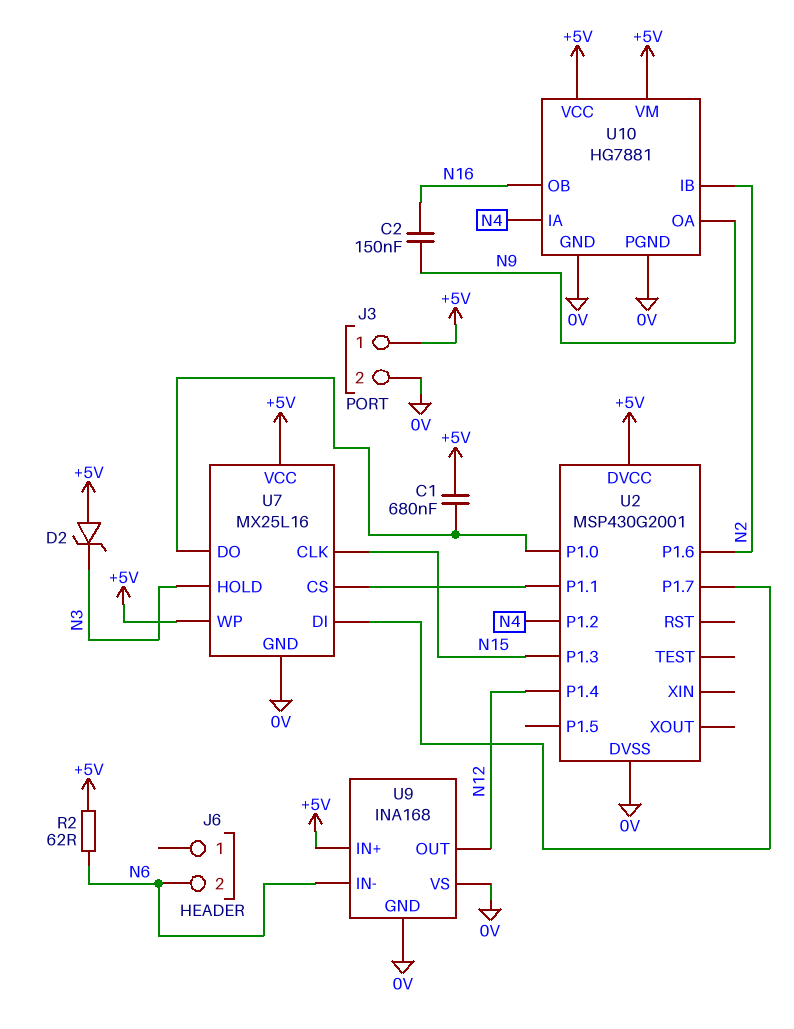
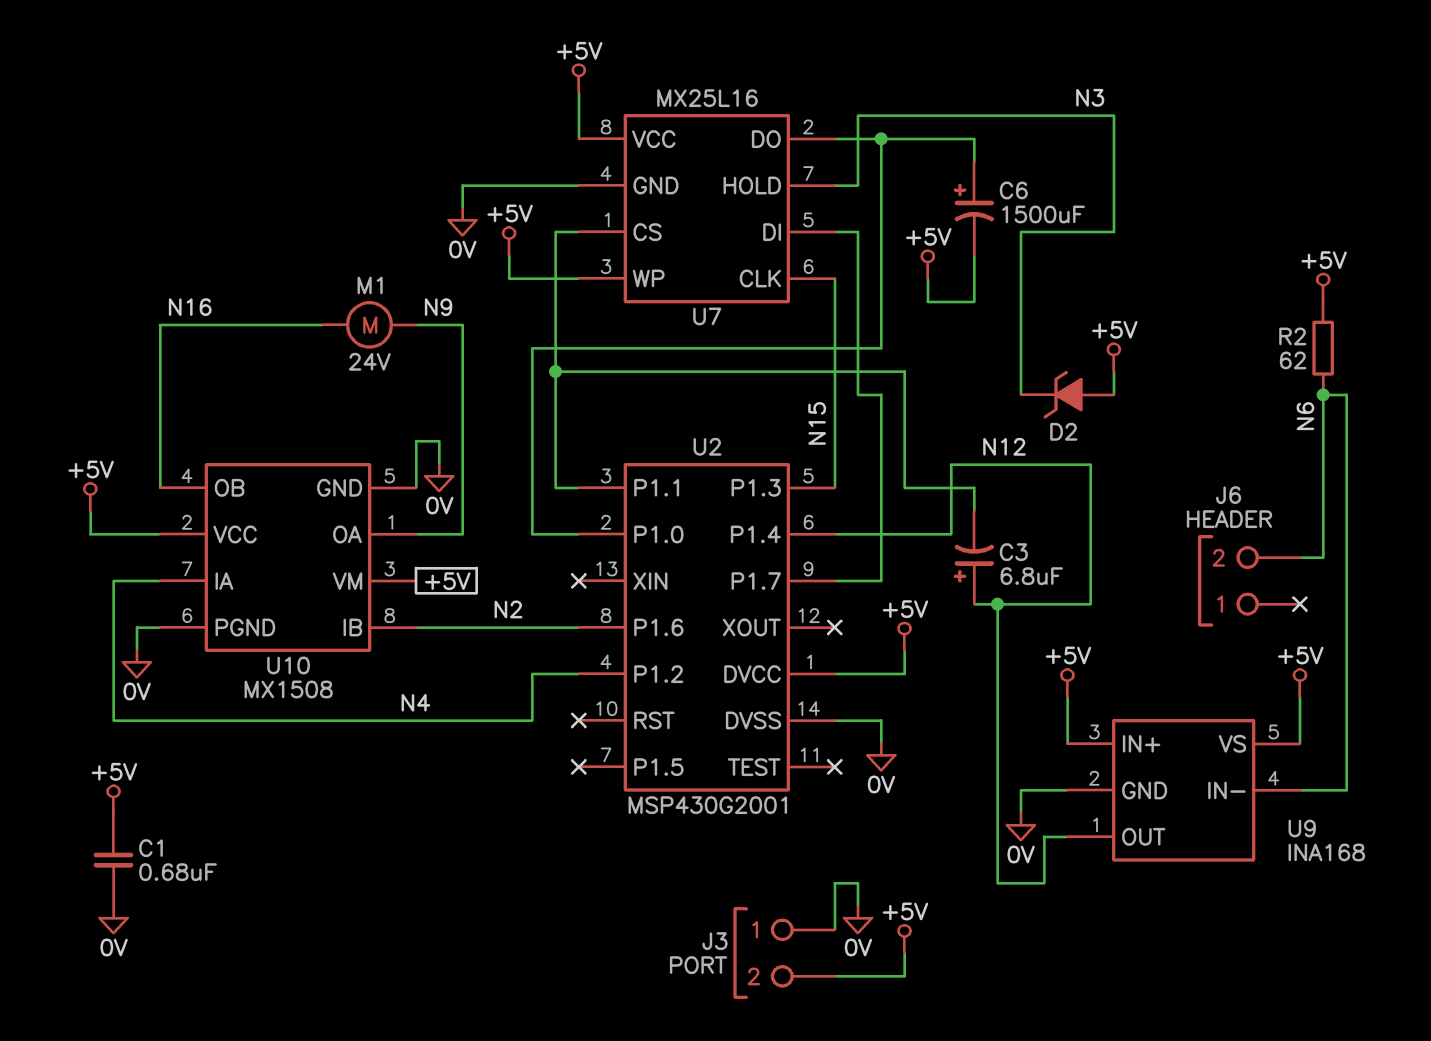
C1: 680nF (+5V, U2/P1.0) -> 680nF (+5V, 0V)
C2: 150nF (N9, N16) -> none
C3: none -> 6.8uF (plus N12, minus U2/P1.1)
C6: none -> 1500uF (plus U2/P1.0, minus +5V)
J3 pin 1: +5V -> 0V
J3 pin 2: 0V -> +5V
M1: none -> motor 24V (N9, N16)
U9 pin VS: 0V -> +5V
U10: HG7881 -> MX1508

